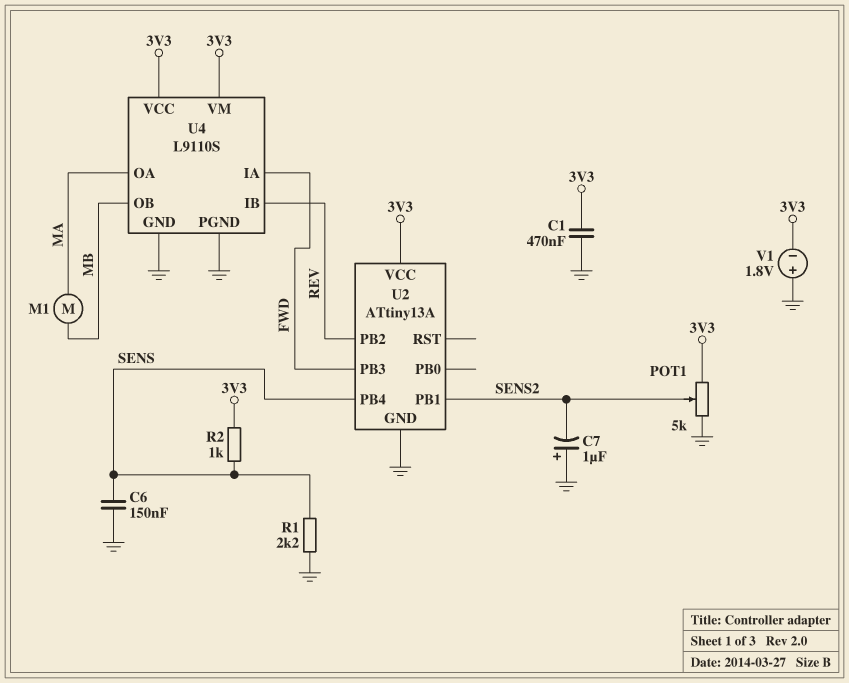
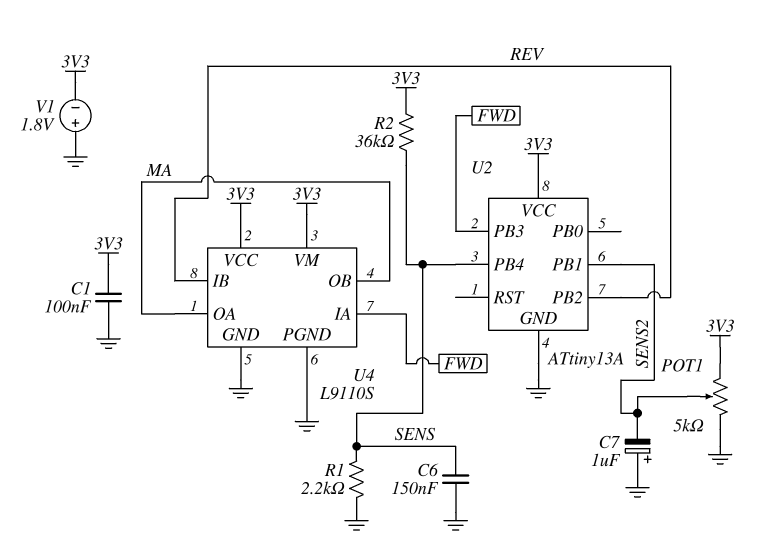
C1: 470nF (3V3, GND) -> 100nF (3V3, GND)
M1: motor (MA, MB) -> none
R2: 1k (3V3, SENS) -> 36k (3V3, SENS)
U4 pin OB: MB -> MA

